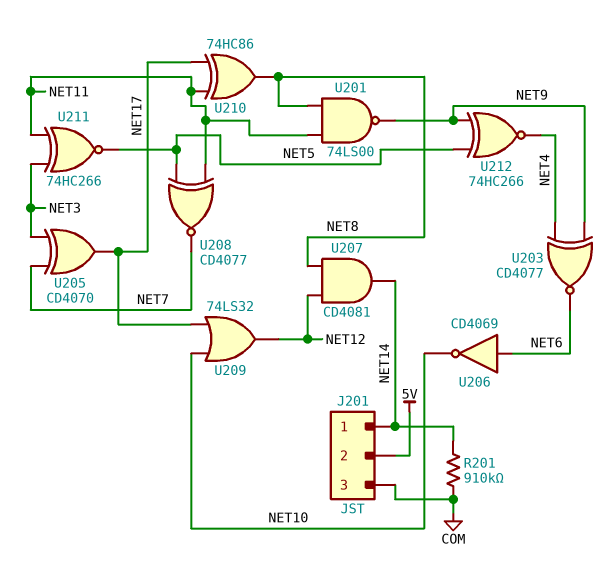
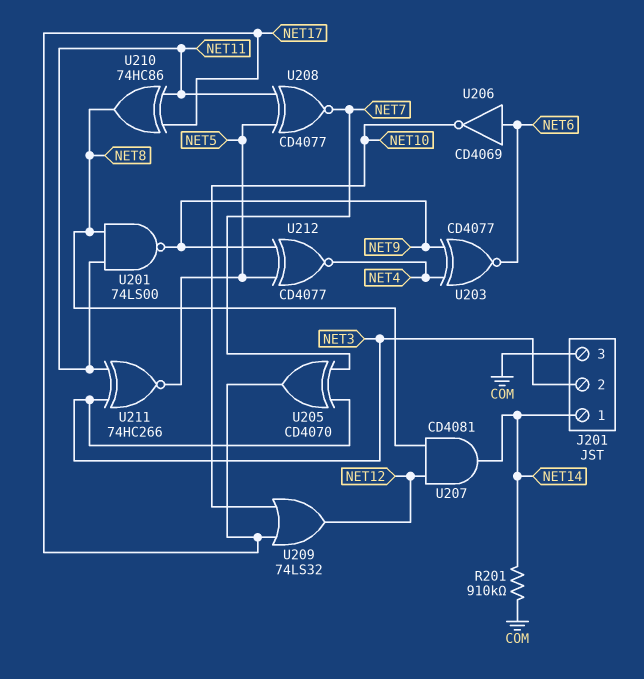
J201 pin 2: 5V -> NET3
U212: XNOR 74HC266 (in NET5, in NET9, out NET4) -> XNOR CD4077 (in NET5, in NET9, out NET4)

